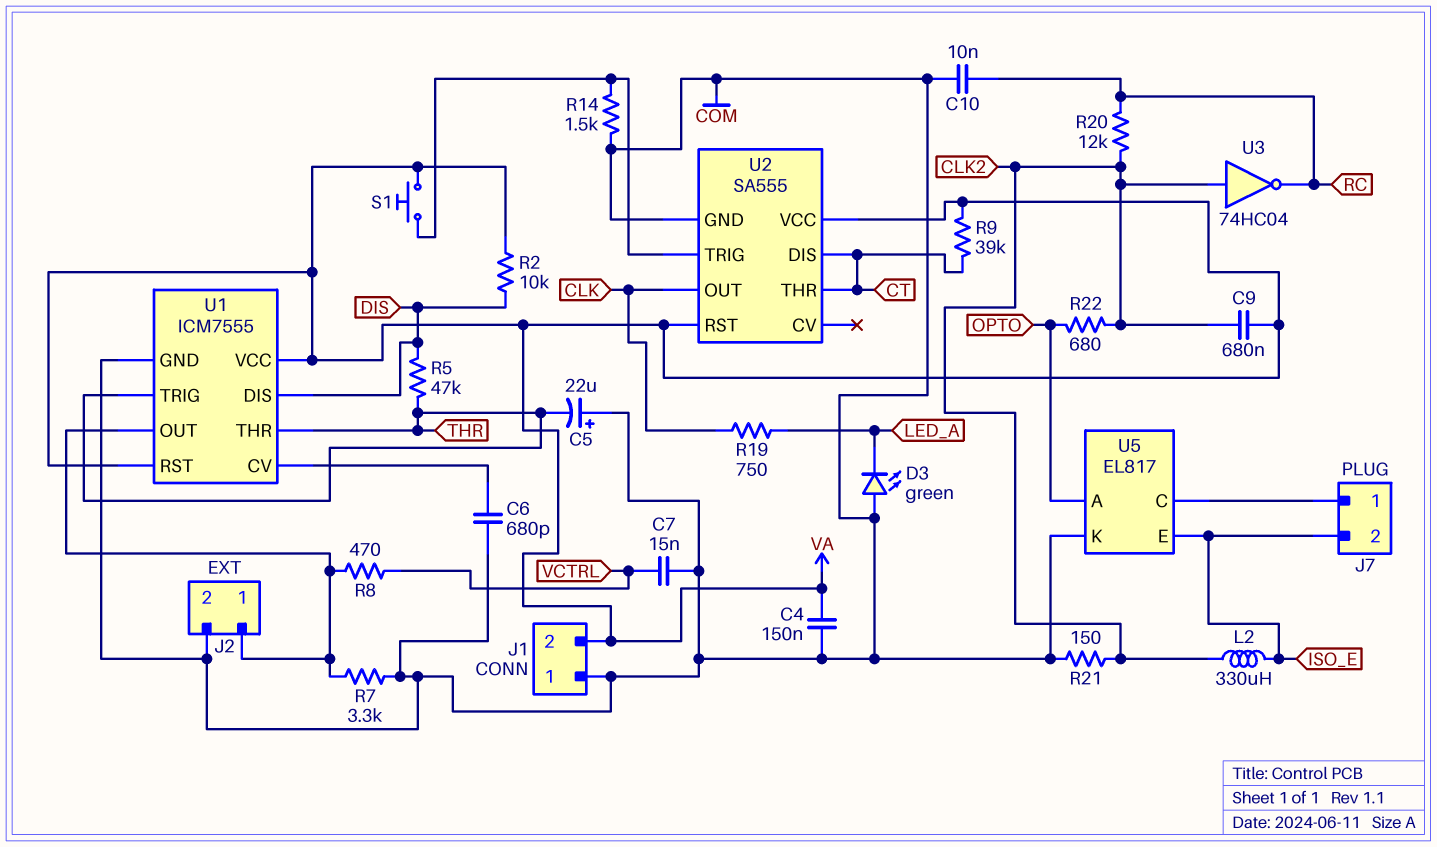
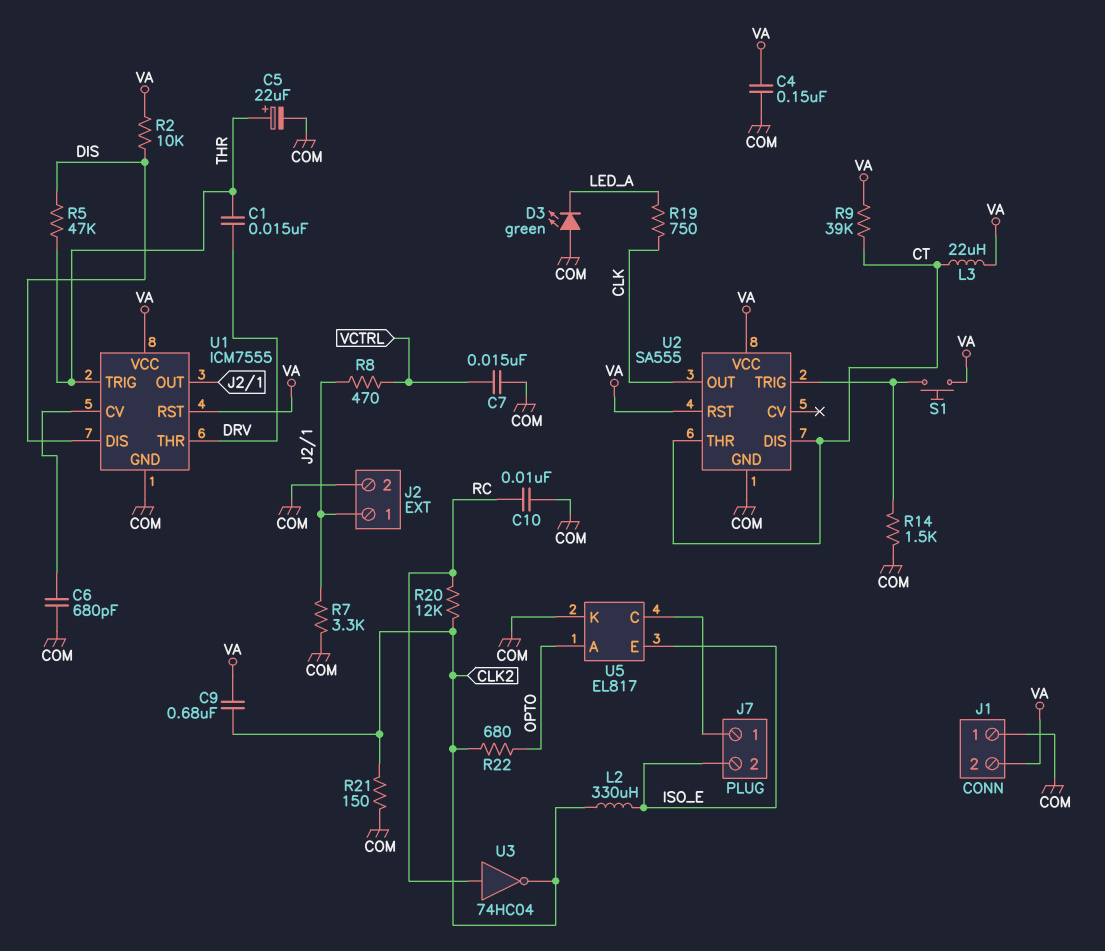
C1: none -> 15nF (DRV, THR)
C5: 22uF (plus COM, minus THR) -> 22uF (plus THR, minus COM)
L3: none -> 22uH (CT, VA)
U1 pin THR: THR -> DRV
U3: NOT 74HC04 (in CLK2, out RC) -> NOT 74HC04 (in RC, out CLK2)

